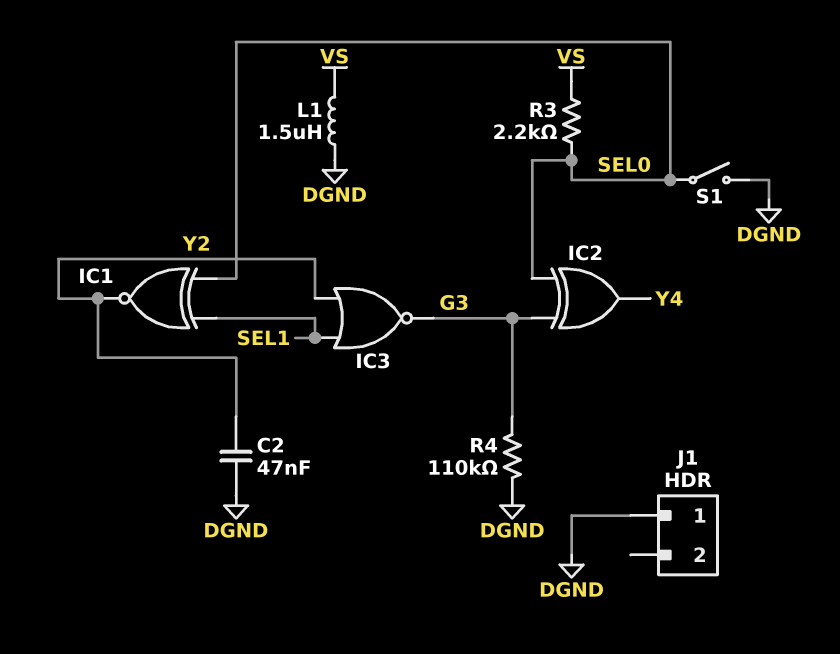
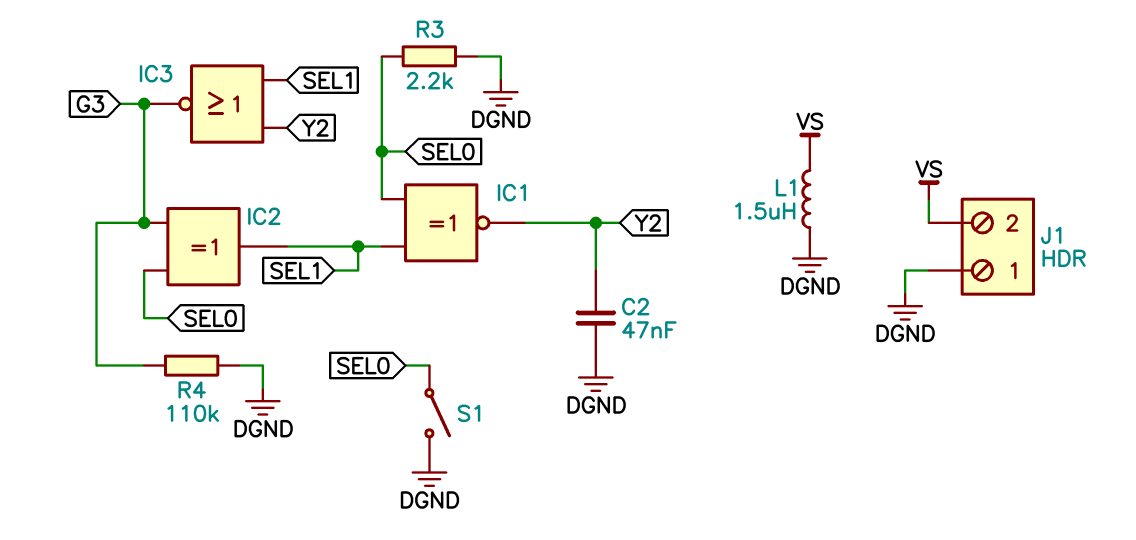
IC2: XOR (in G3, in SEL0, out Y4) -> XOR (in G3, in SEL0, out SEL1)
J1 pin 2: none -> VS
R3: 2.2k (SEL0, VS) -> 2.2k (DGND, SEL0)

